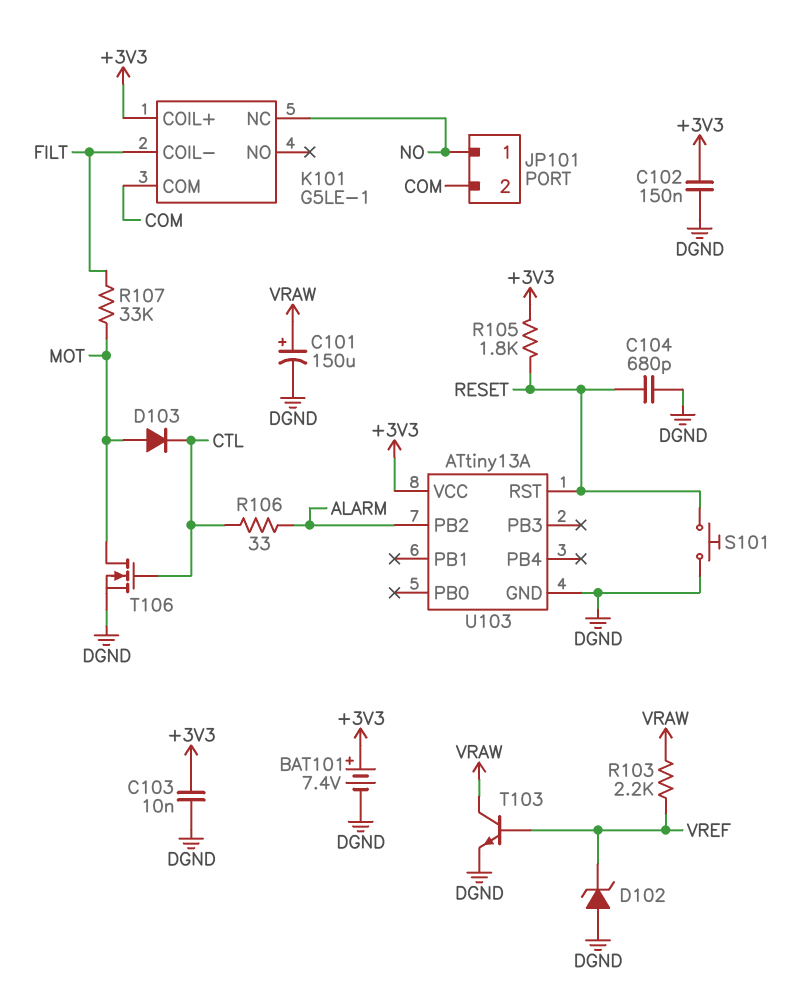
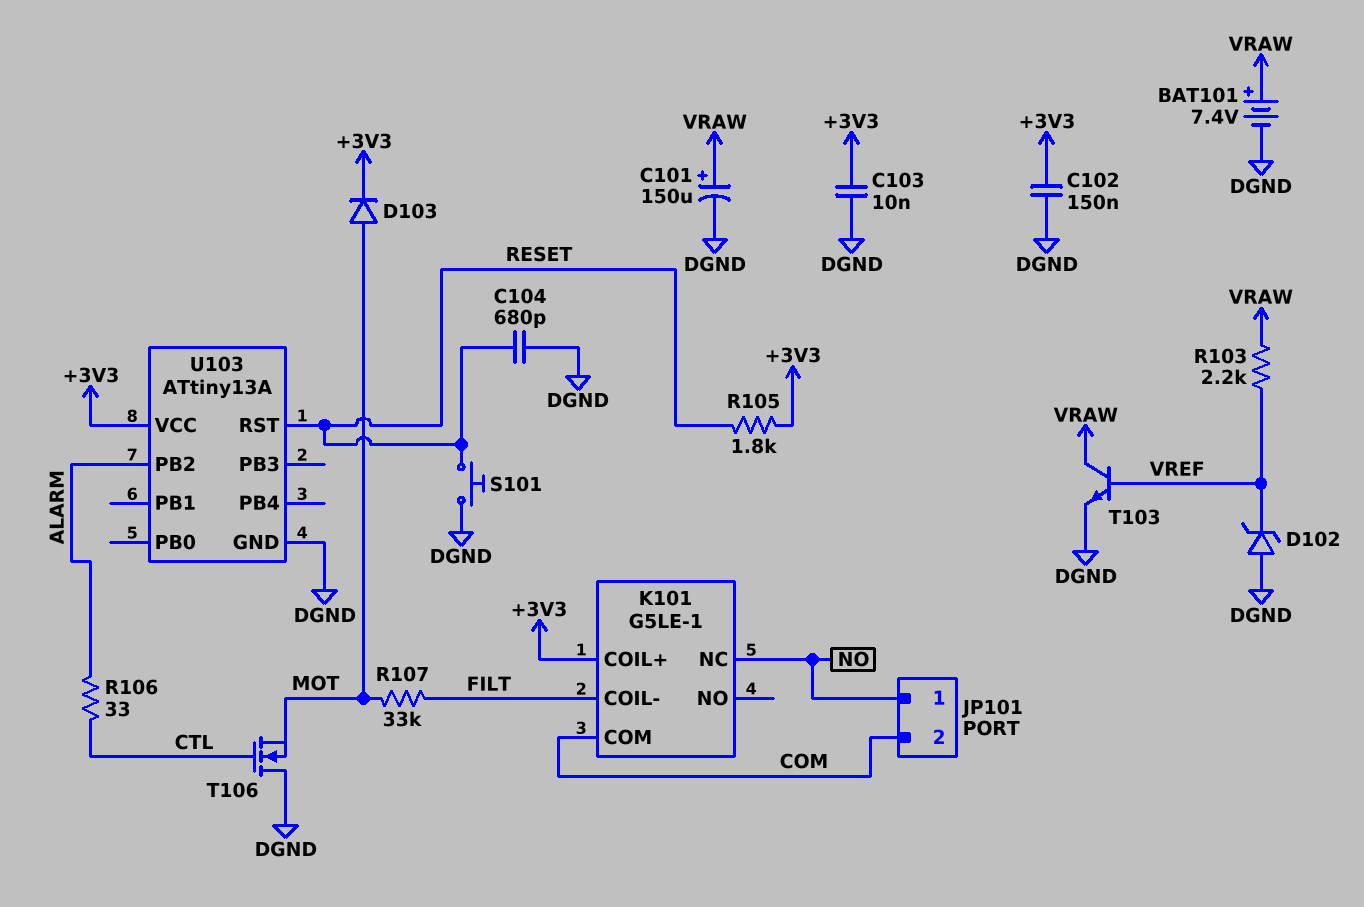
BAT101: 7.4V (plus +3V3, minus DGND) -> 7.4V (plus VRAW, minus DGND)
D103: diode (A MOT, K CTL) -> diode (A MOT, K +3V3)
T106: NMOS (G CTL, D MOT, S DGND) -> NMOS (G CTL, D DGND, S MOT)

